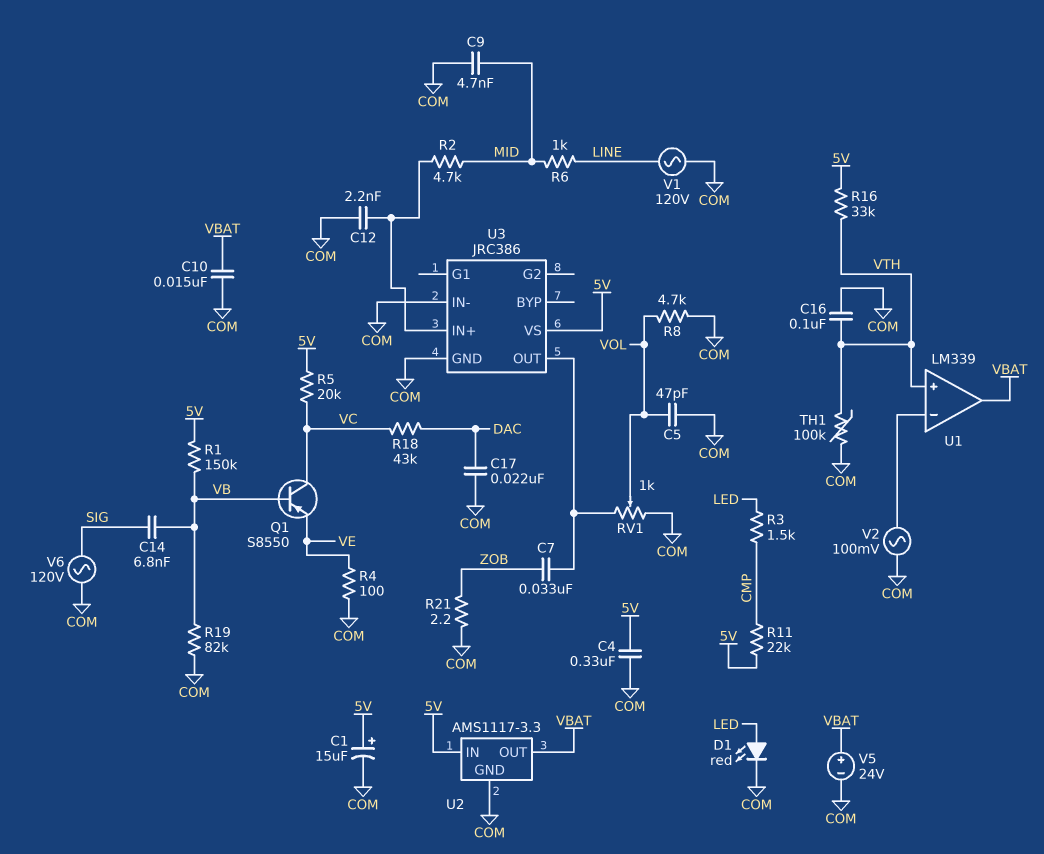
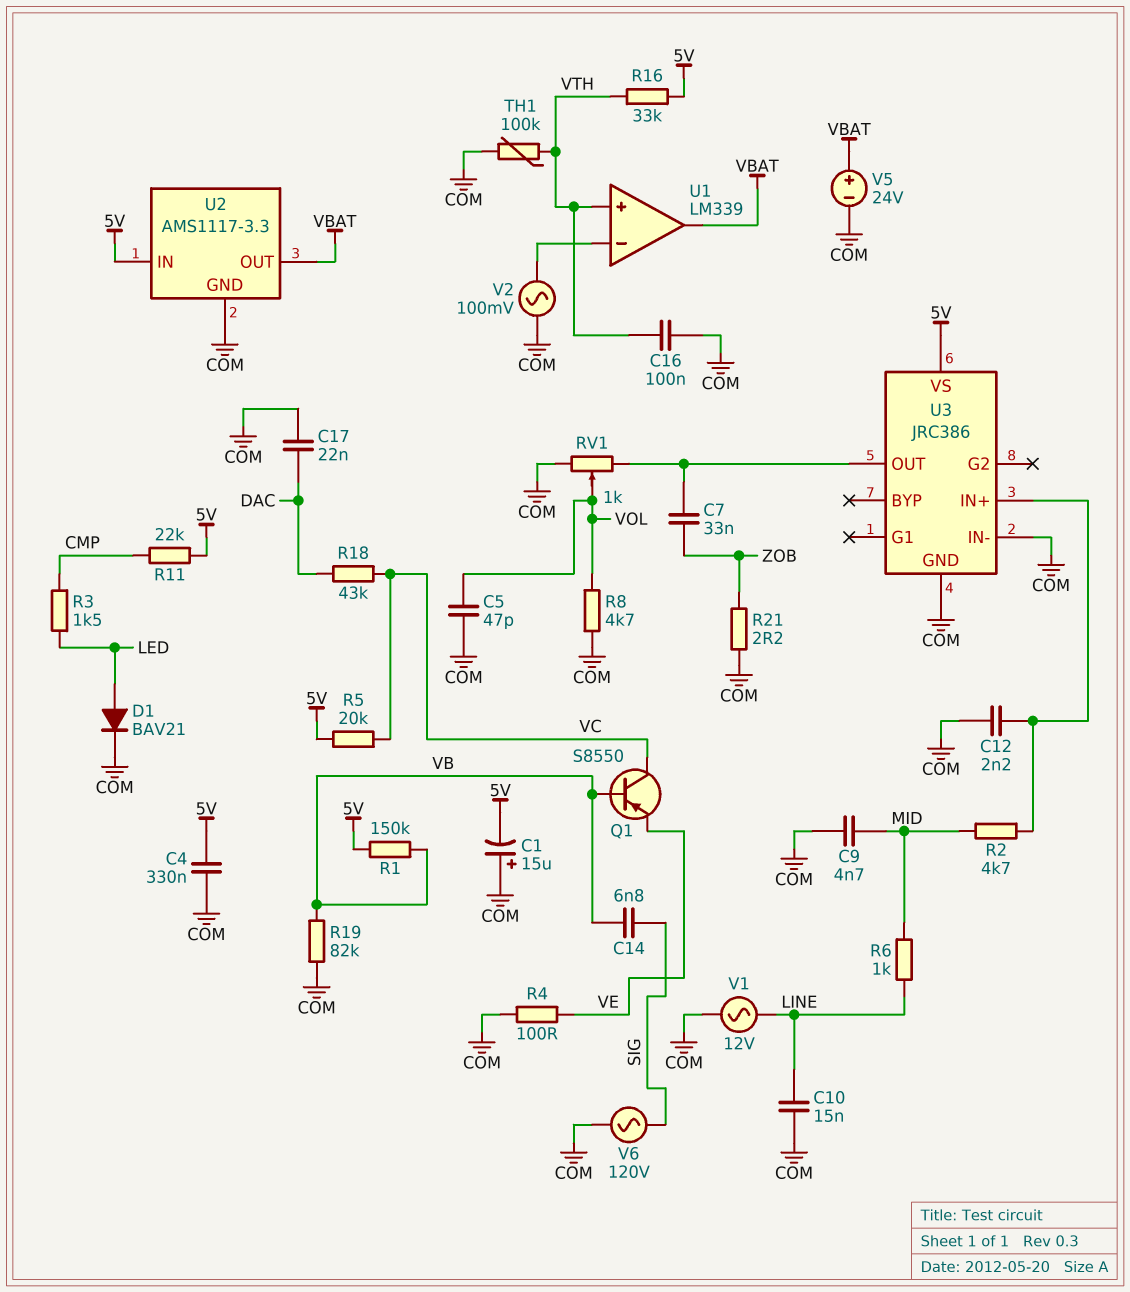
C1: 15uF (plus 5V, minus COM) -> 15uF (plus COM, minus 5V)
C10: 15nF (COM, VBAT) -> 15nF (COM, LINE)
D1: LED red (A LED, K COM) -> diode BAV21 (A LED, K COM)
V1: AC 120V (COM, LINE) -> AC 12V (COM, LINE)

